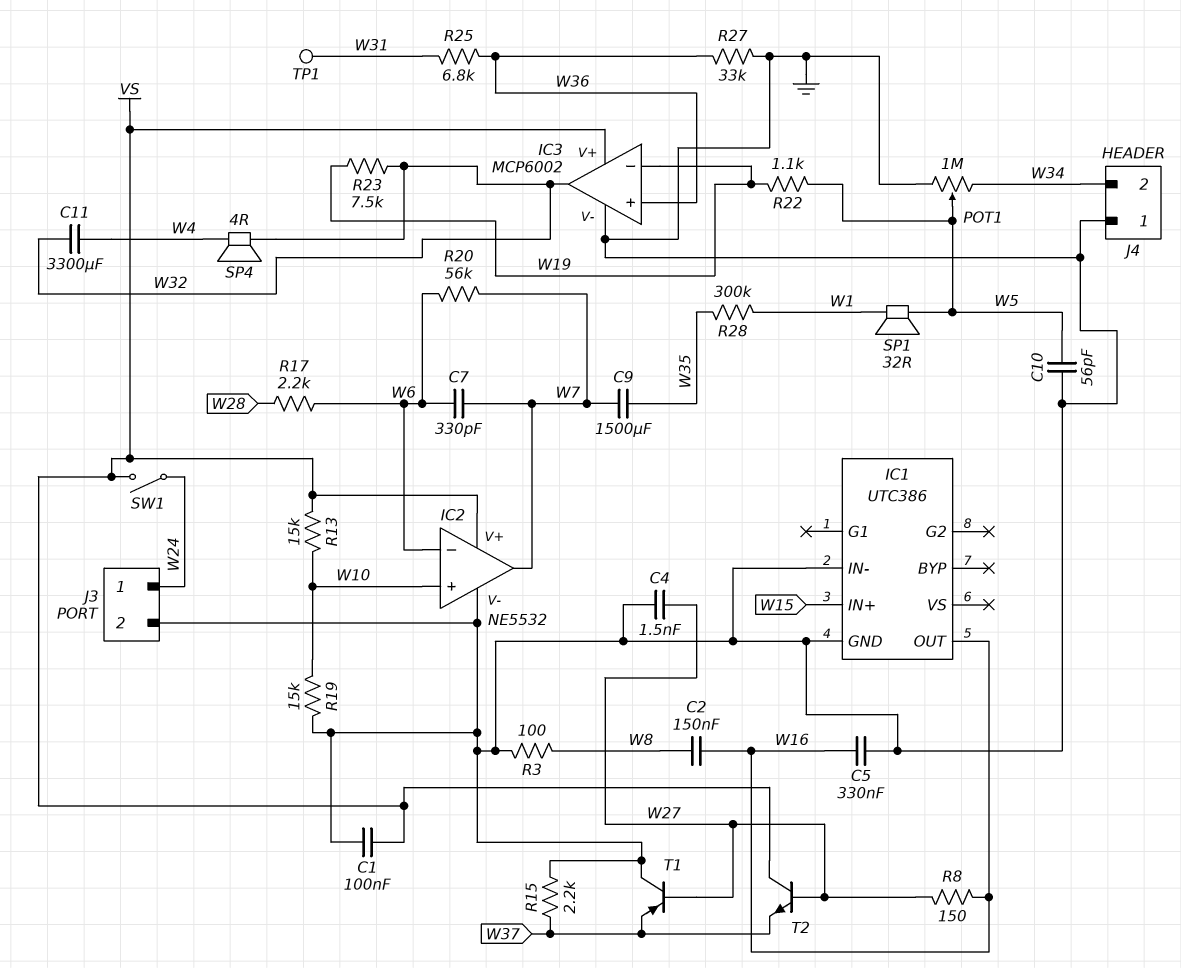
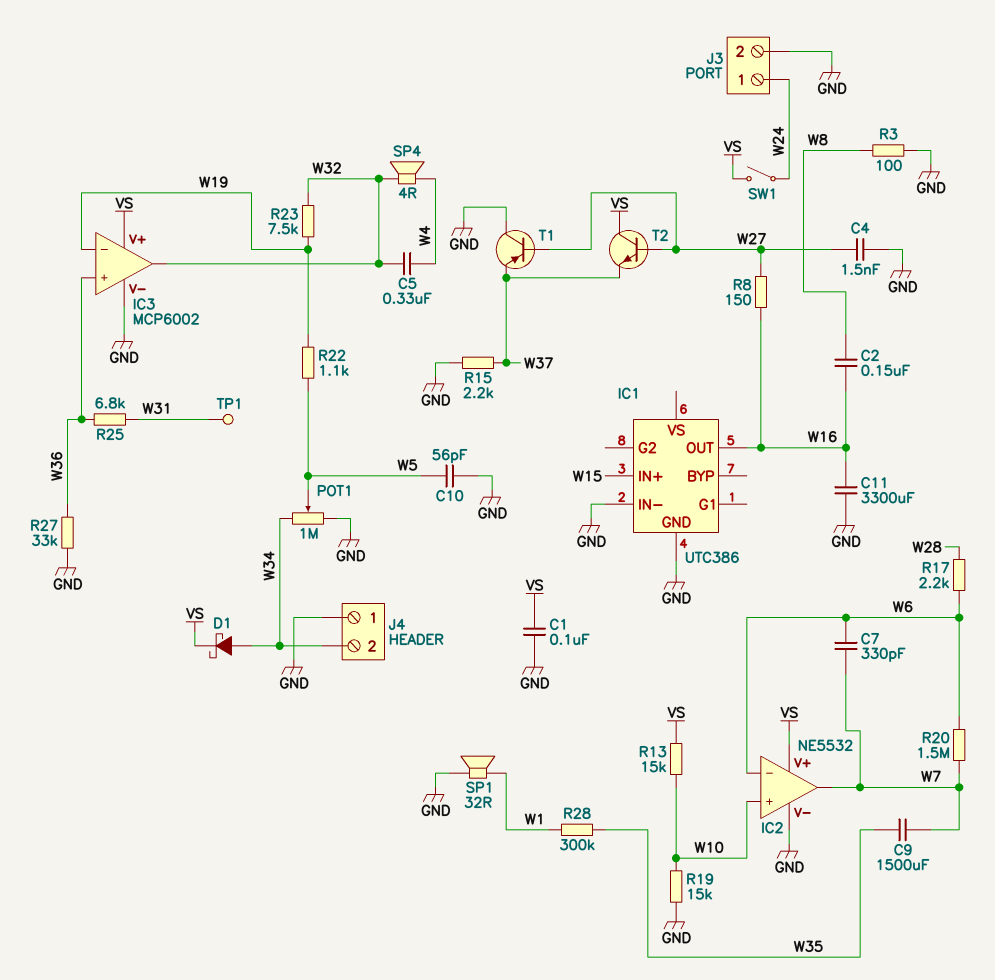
C5: 330nF (GND, W16) -> 330nF (W4, W32)
C11: 3300uF (W4, W32) -> 3300uF (GND, W16)
D1: none -> schottky (A W34, K VS)
R20: 56k (W6, W7) -> 1.5M (W6, W7)
SP1: speaker 32R (W1, W5) -> speaker 32R (GND, W1)

